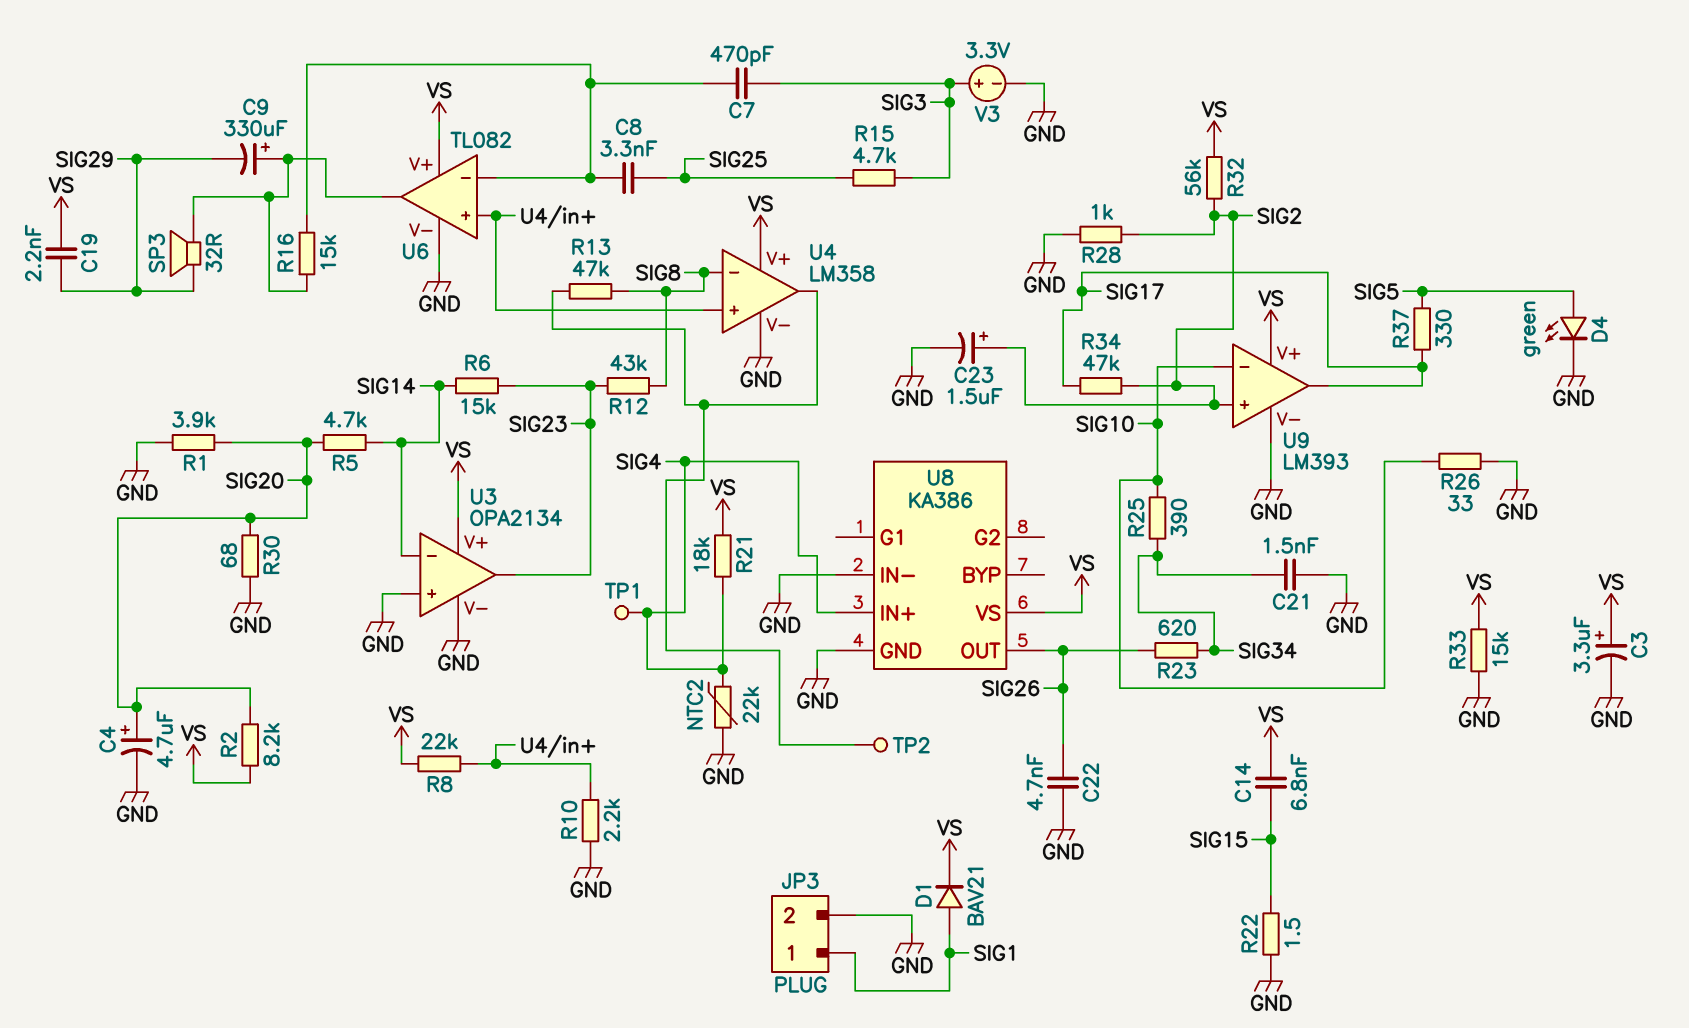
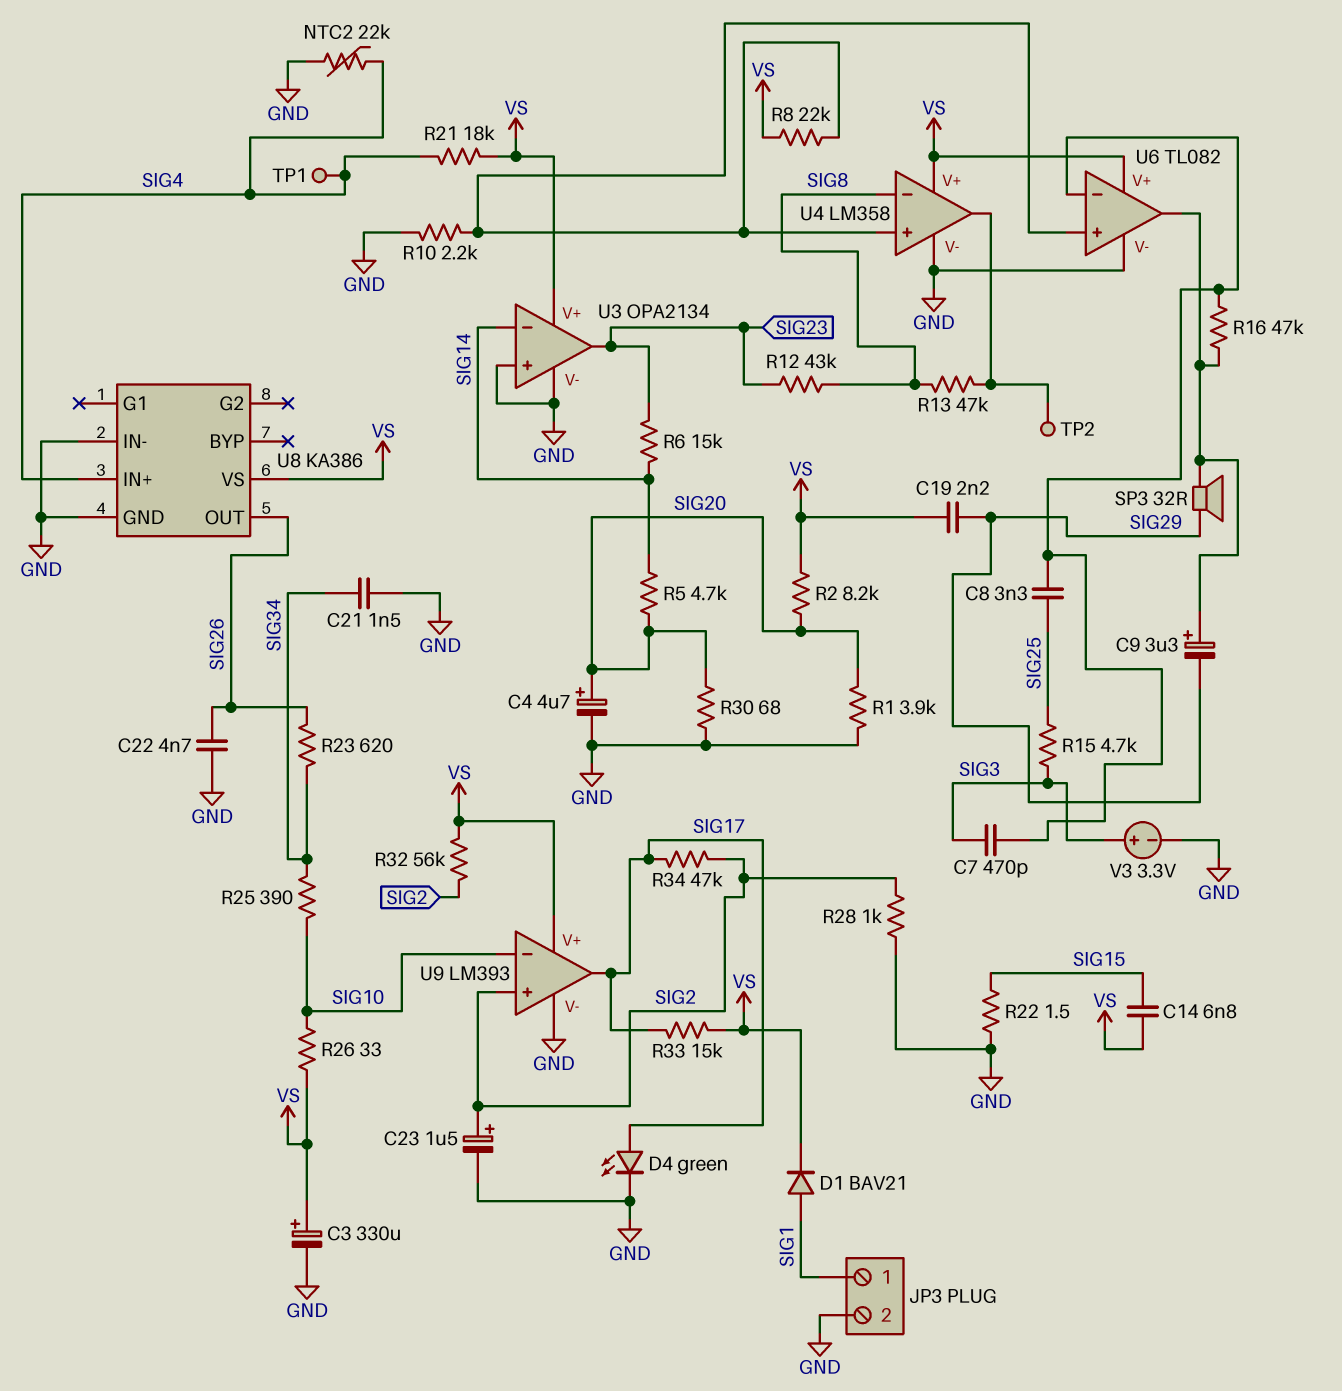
C3: 3.3uF (plus VS, minus GND) -> 330uF (plus VS, minus GND)
C9: 330uF (plus U6/out, minus SIG29) -> 3.3uF (plus U6/out, minus SIG29)
D4: LED green (A SIG5, K GND) -> LED green (A SIG17, K GND)
R16: 15k (U6/in-, U6/out) -> 47k (U6/in-, U6/out)
R26: 33 (GND, SIG10) -> 33 (SIG10, VS)
R33: 15k (GND, VS) -> 15k (SIG17, VS)
R37: 330 (SIG5, SIG17) -> none

